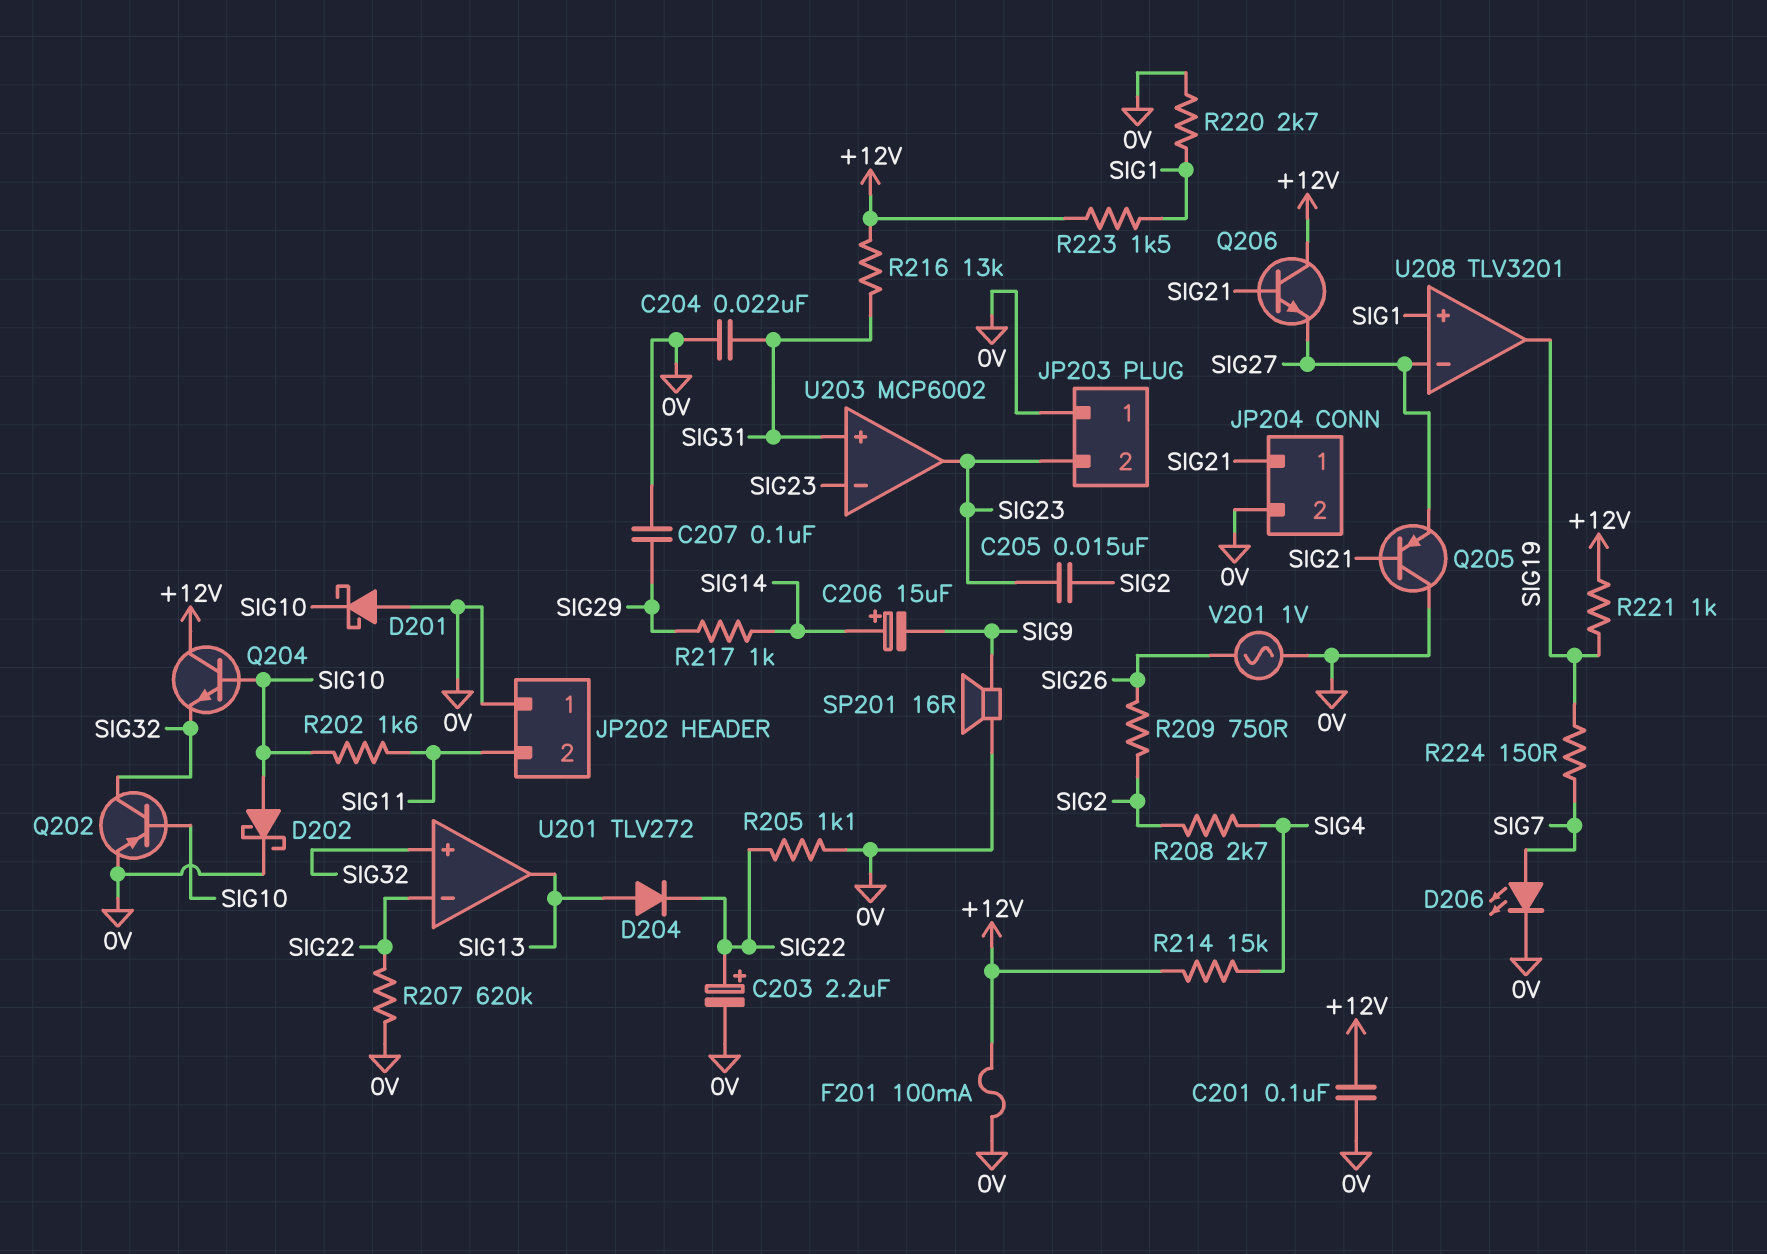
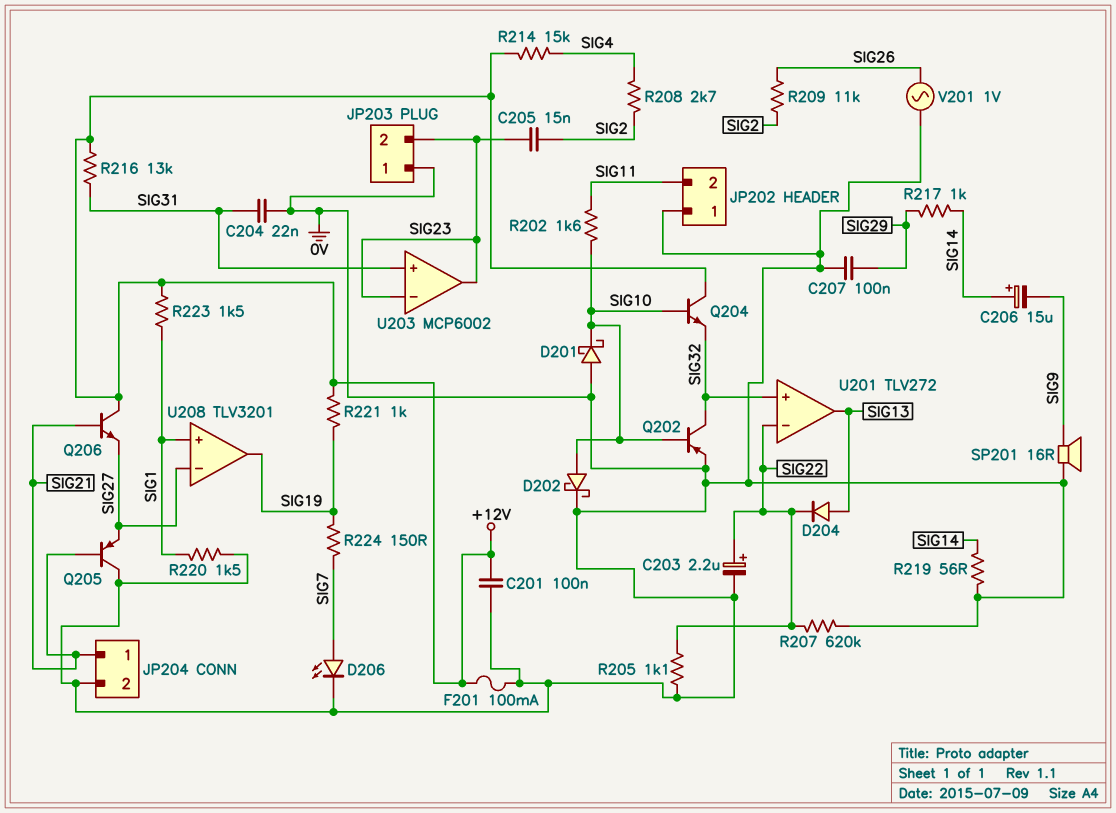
R209: 750 (SIG2, SIG26) -> 11k (SIG2, SIG26)
R219: none -> 56 (0V, SIG14)
R220: 2.7k (0V, SIG1) -> 1.5k (0V, SIG1)

